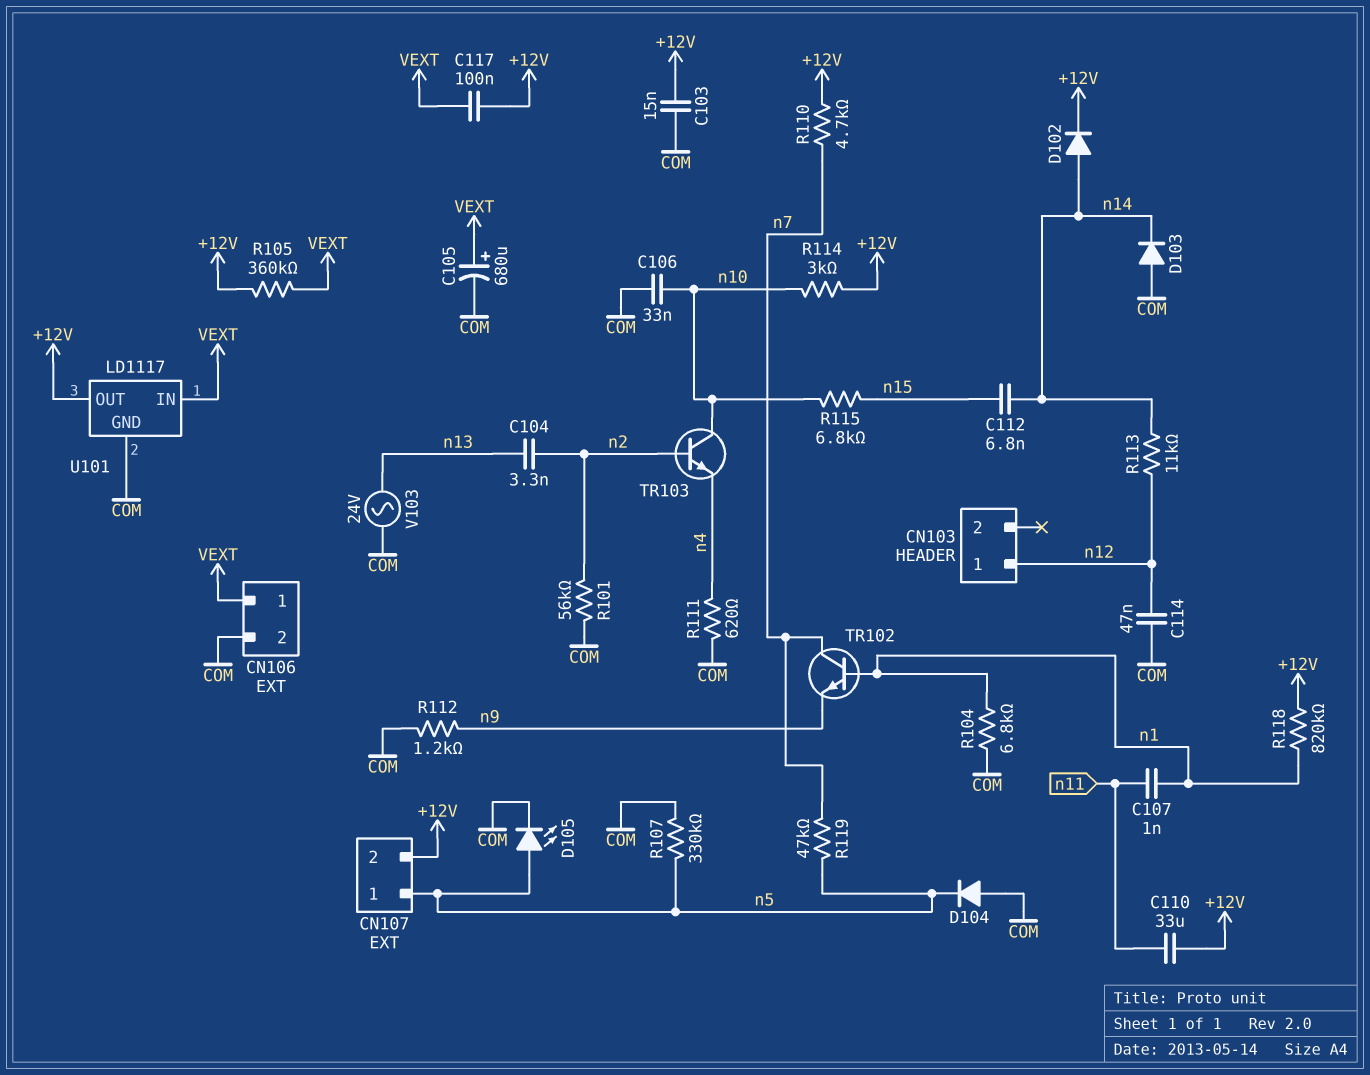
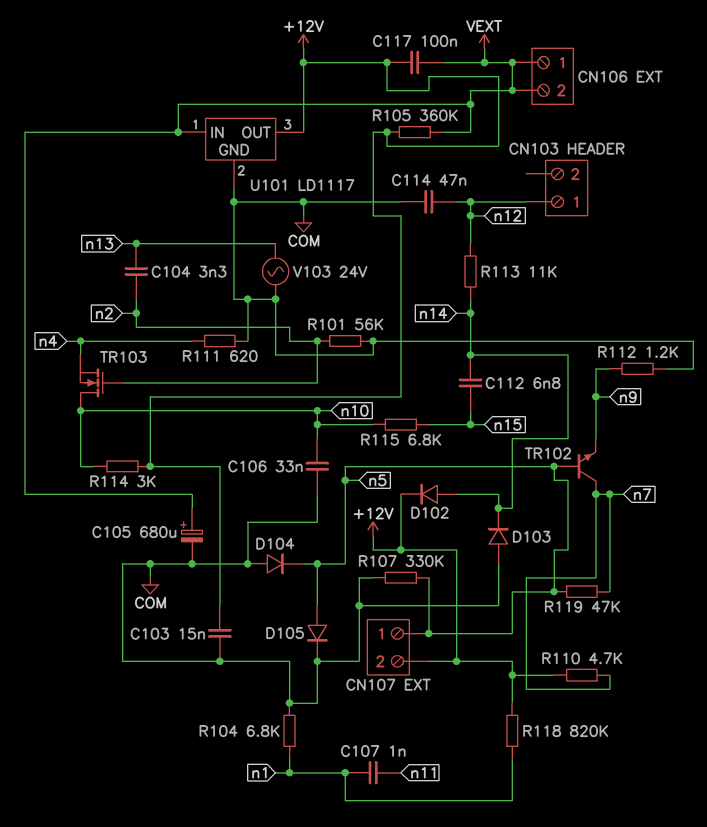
C110: 33uF (+12V, n11) -> none
CN106 pin 2: COM -> VEXT
D105: LED (A n5, K COM) -> diode (A n5, K COM)
TR102: NPN (B n1, C n7, E n9) -> NPN (B n5, C n7, E n9)
TR103: NPN (B n2, C n10, E n4) -> NMOS (G n2, D n10, S n4)

